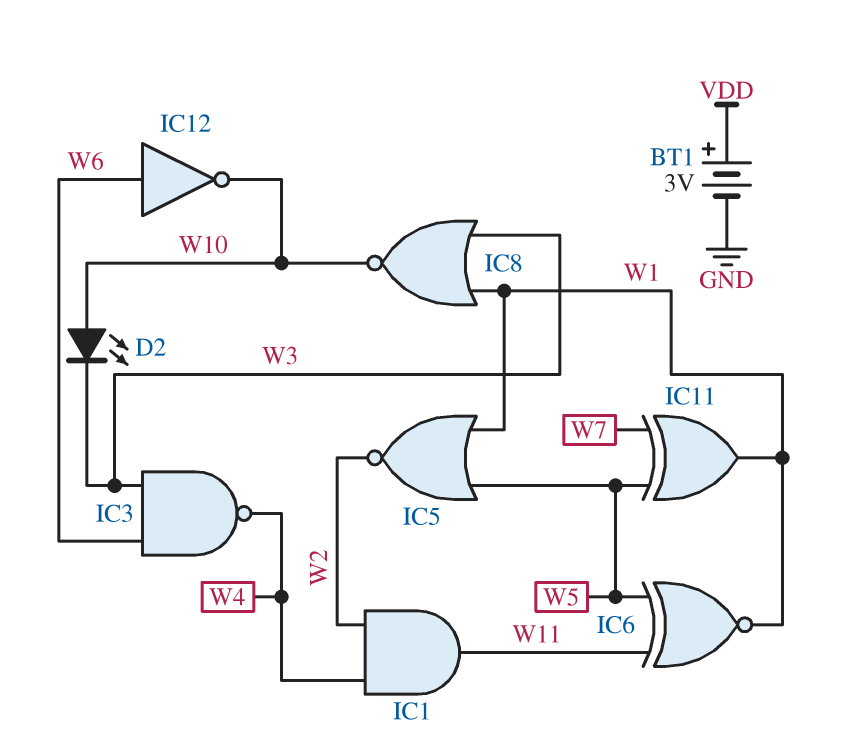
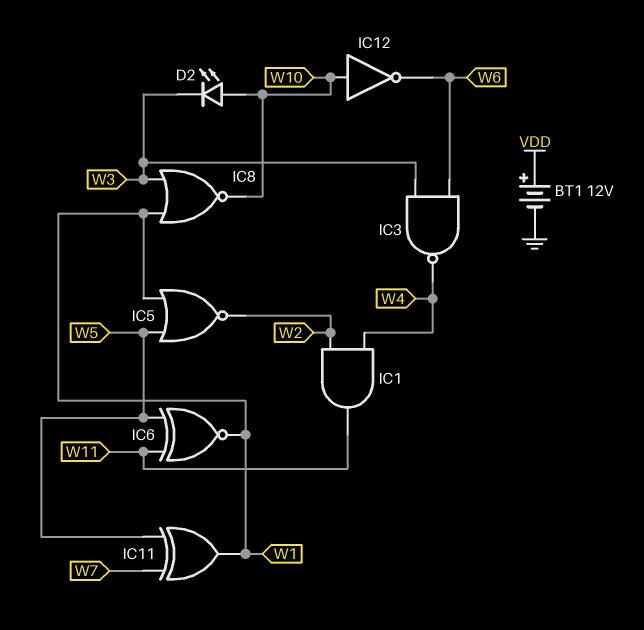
BT1: 3V (plus VDD, minus GND) -> 12V (plus VDD, minus GND)
IC12: NOT (in W6, out W10) -> NOT (in W10, out W6)

